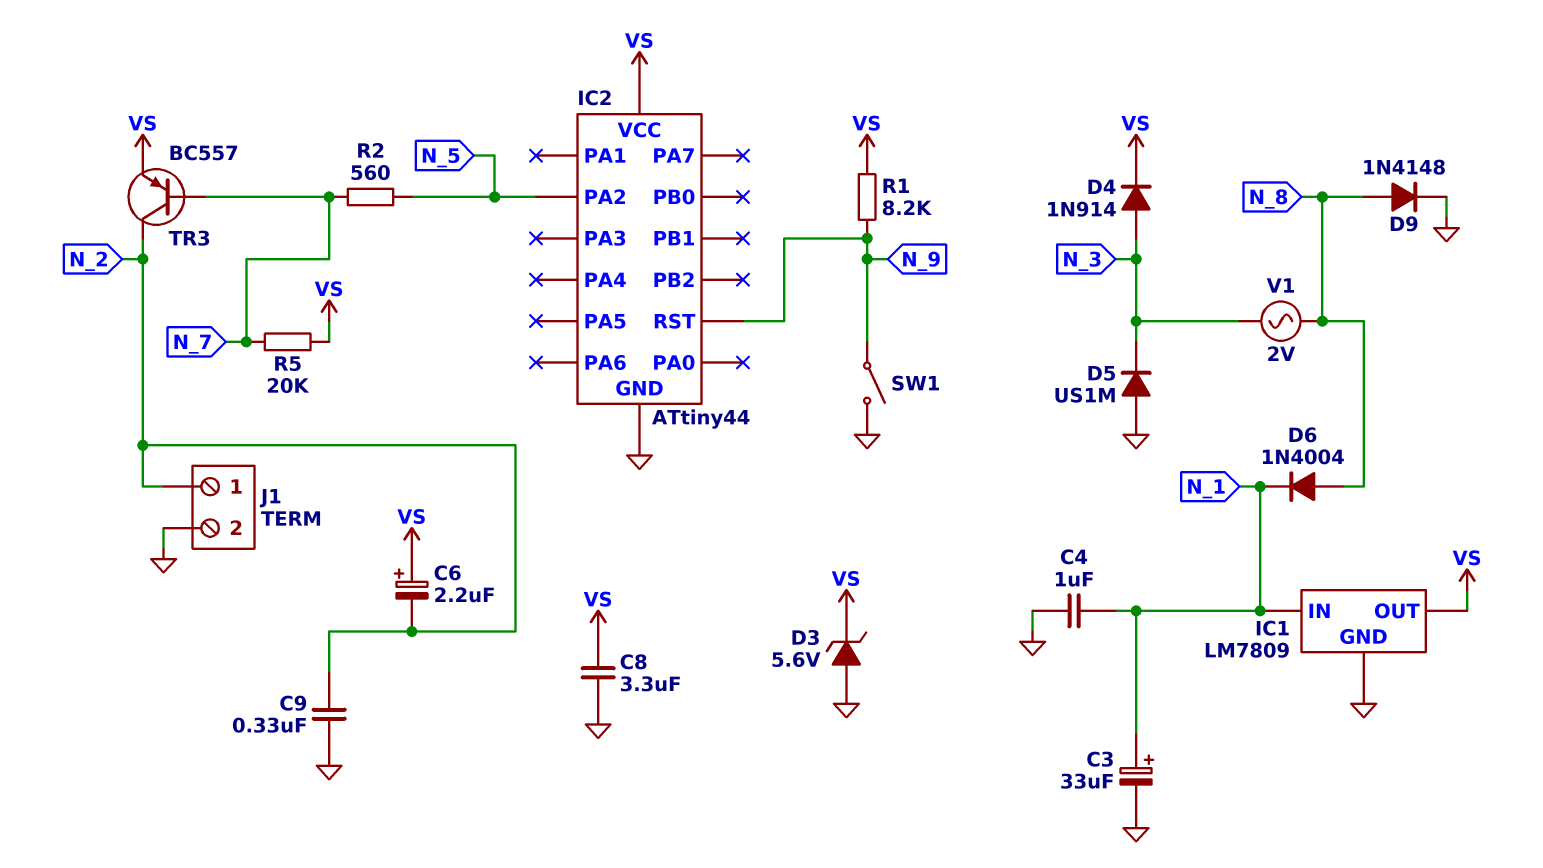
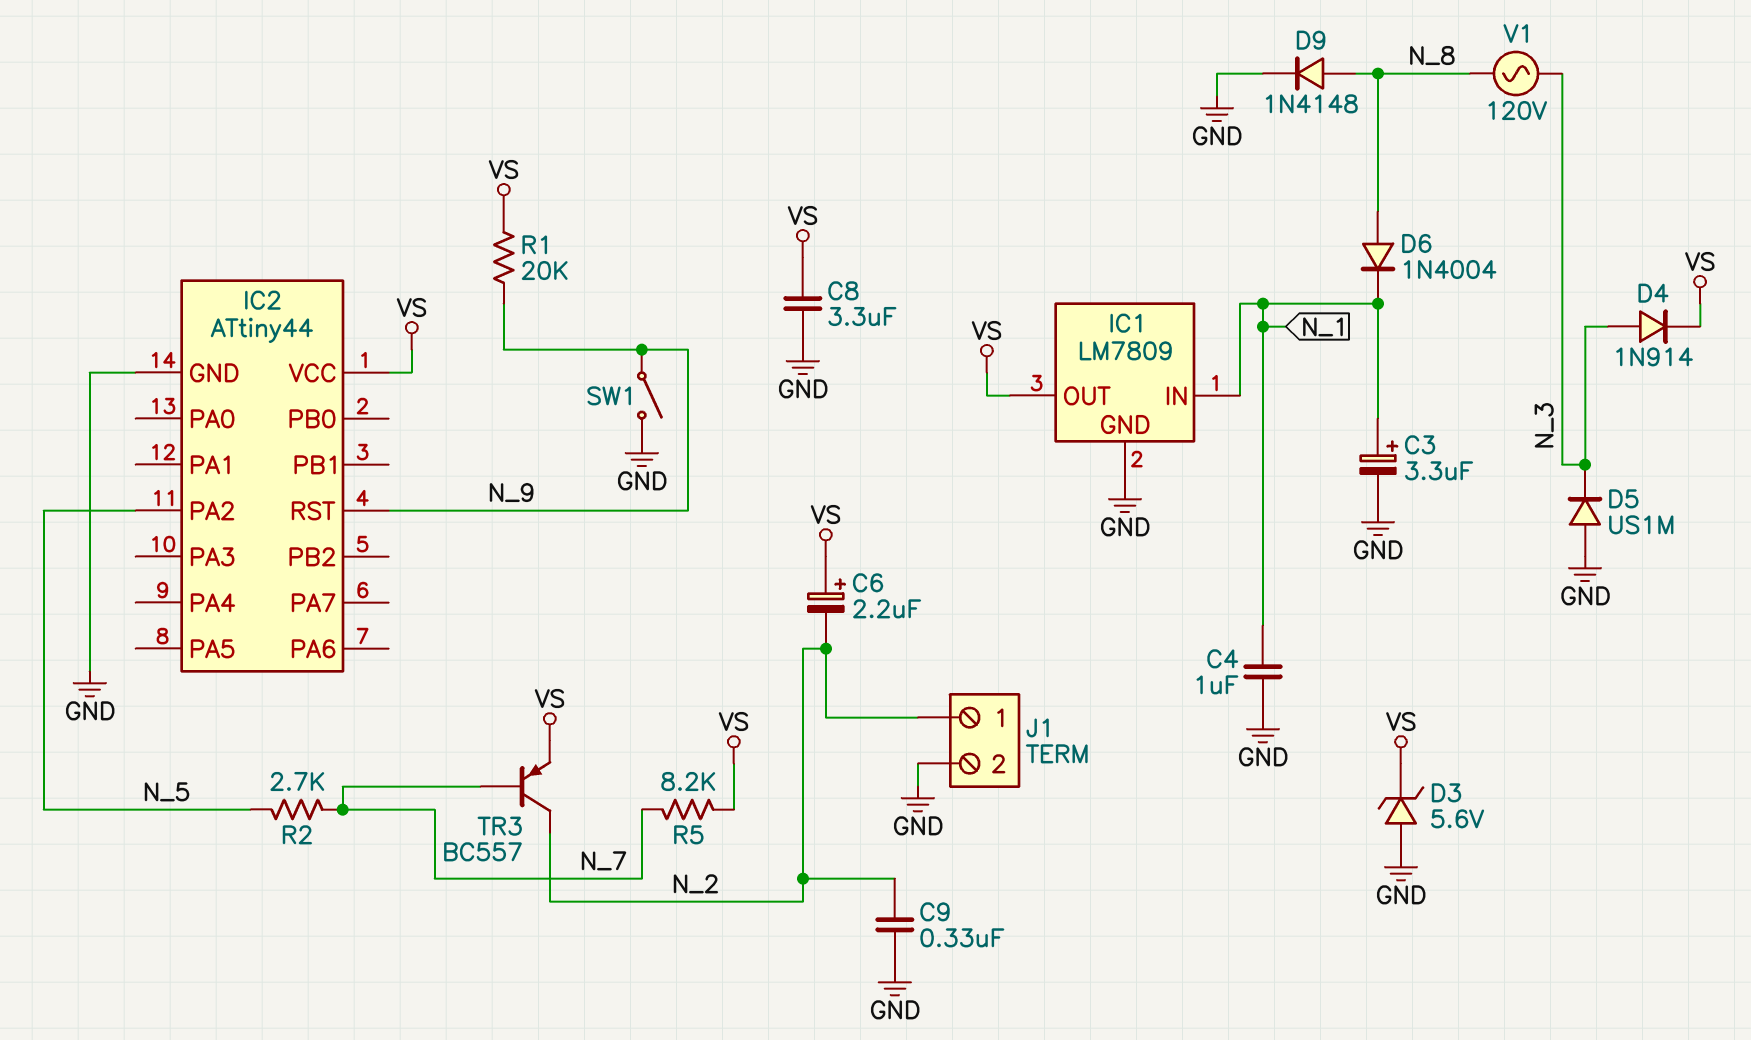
C3: 33uF (plus N_1, minus GND) -> 3.3uF (plus N_1, minus GND)
R1: 8.2k (N_9, VS) -> 20k (N_9, VS)
R2: 560 (N_5, N_7) -> 2.7k (N_5, N_7)
R5: 20k (N_7, VS) -> 8.2k (N_7, VS)
V1: AC 2V (N_3, N_8) -> AC 120V (N_3, N_8)

